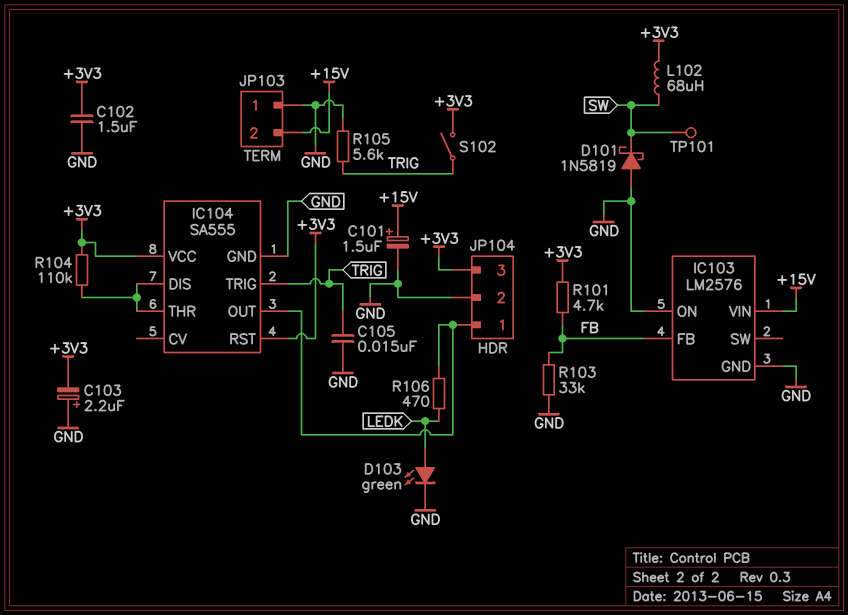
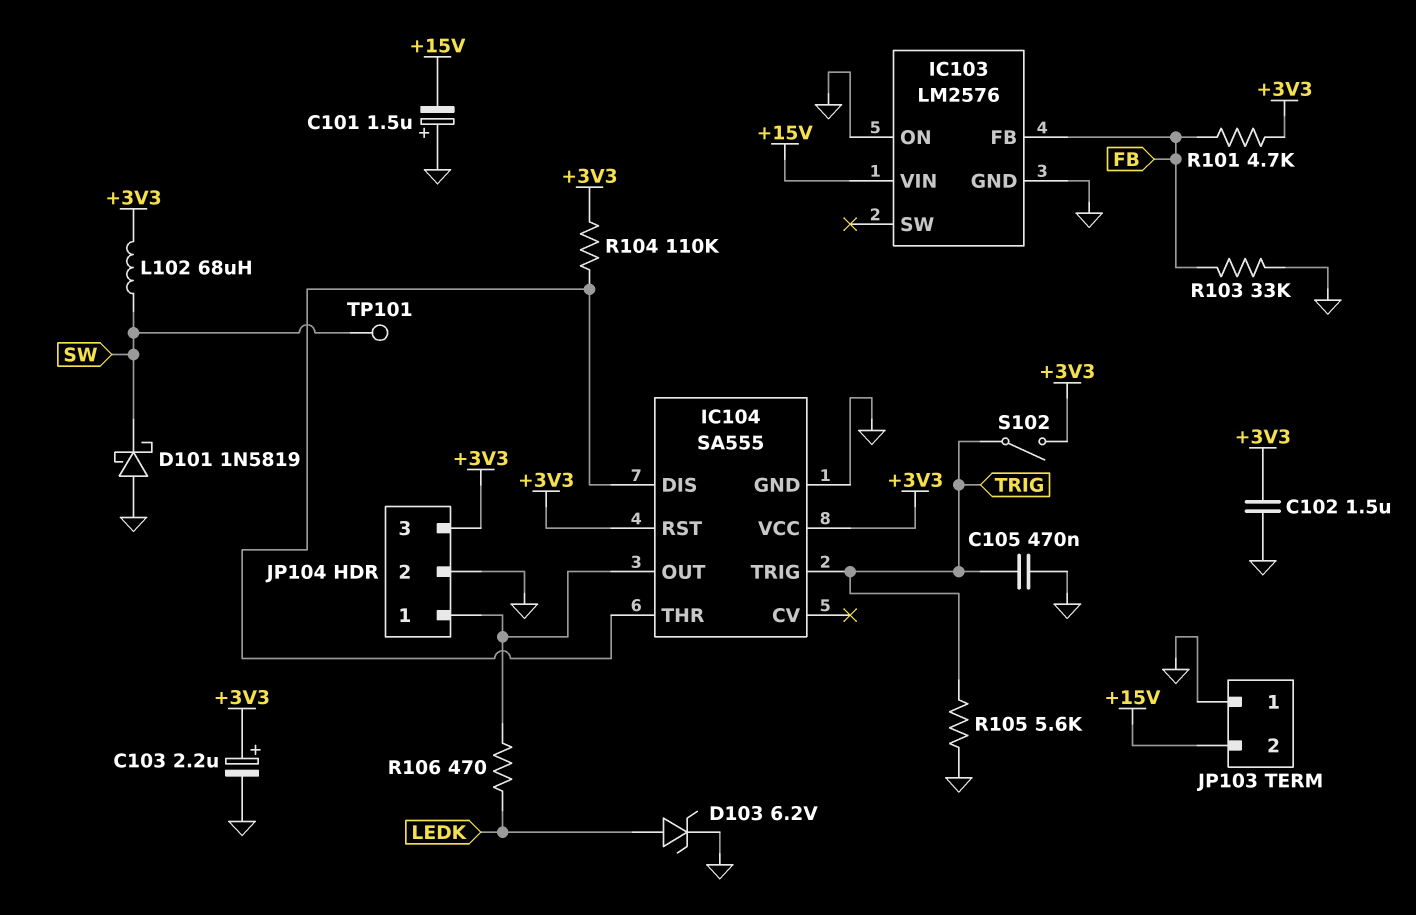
C101: 1.5uF (plus +15V, minus GND) -> 1.5uF (plus GND, minus +15V)
C103: 2.2uF (plus GND, minus +3V3) -> 2.2uF (plus +3V3, minus GND)
C105: 15nF (GND, TRIG) -> 470nF (GND, TRIG)
D103: LED green (A LEDK, K GND) -> zener 6.2V (A LEDK, K GND)

